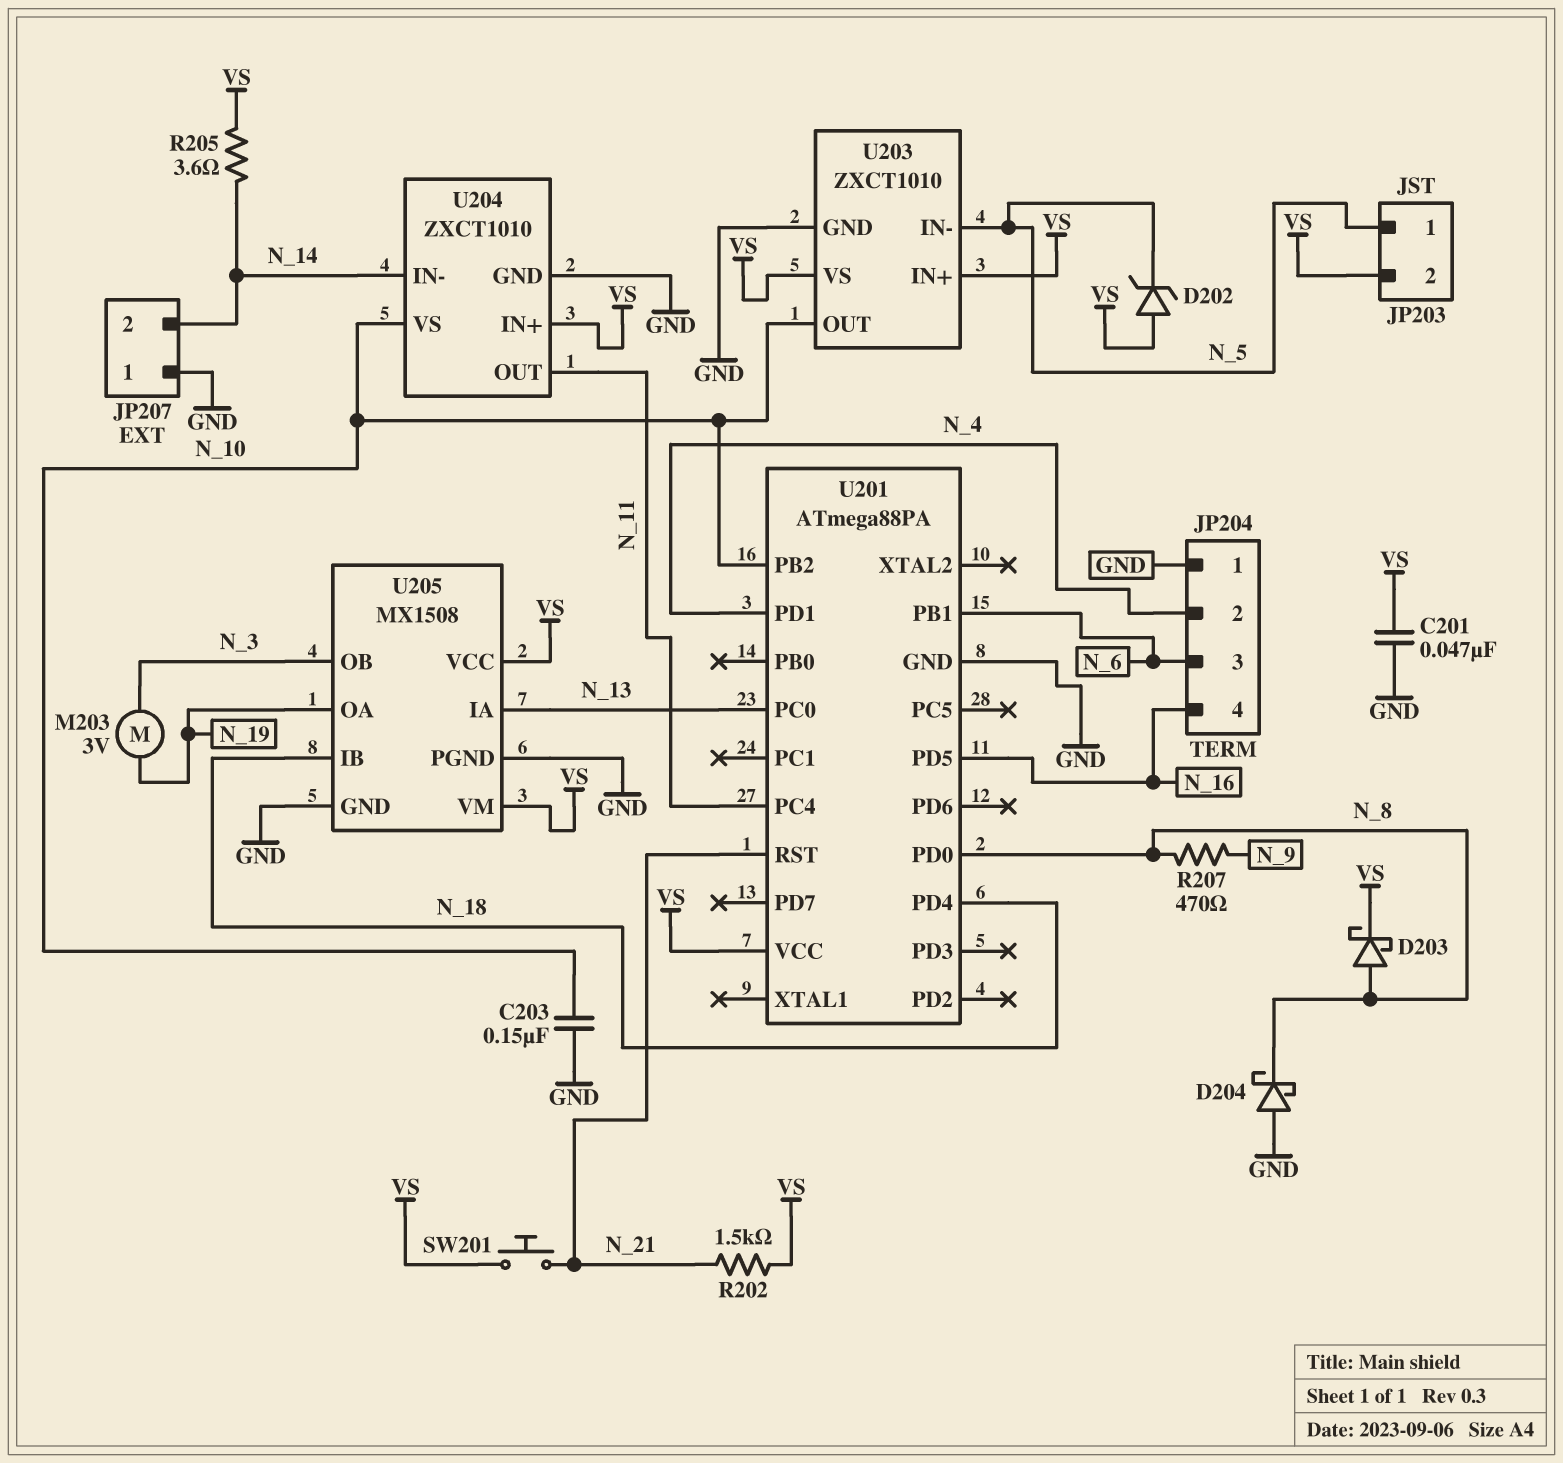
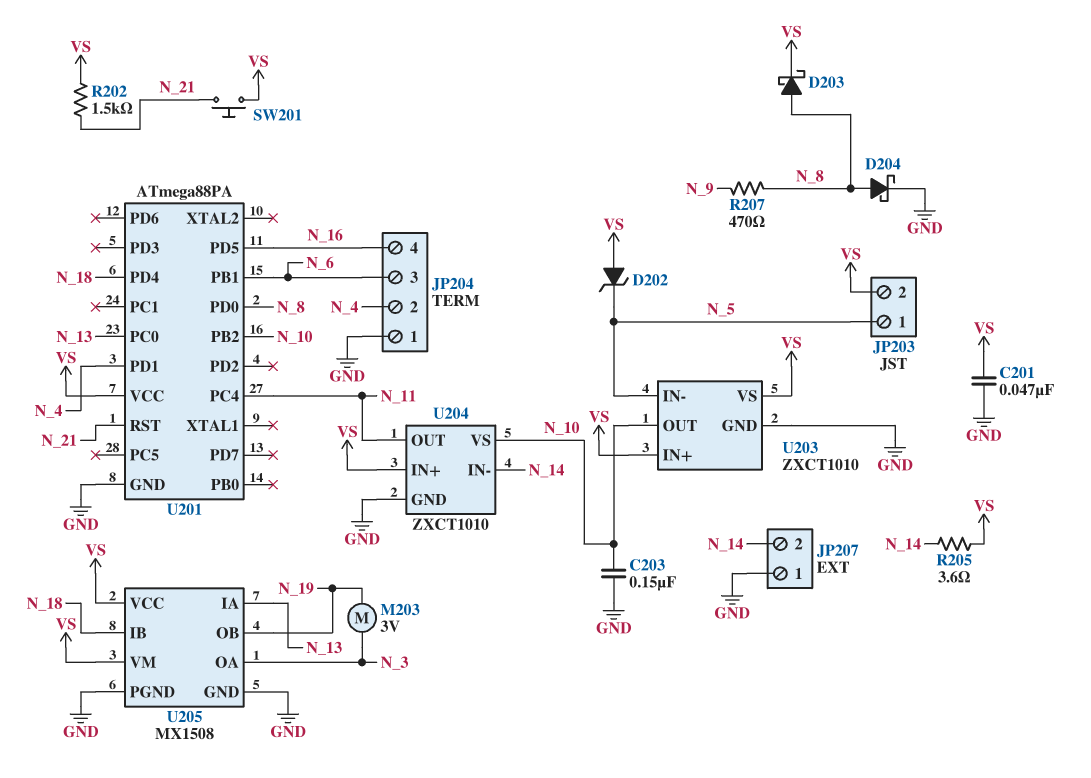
D204: schottky (A GND, K N_8) -> schottky (A N_8, K GND)
U205 pin OA: N_19 -> N_3
U205 pin OB: N_3 -> N_19

